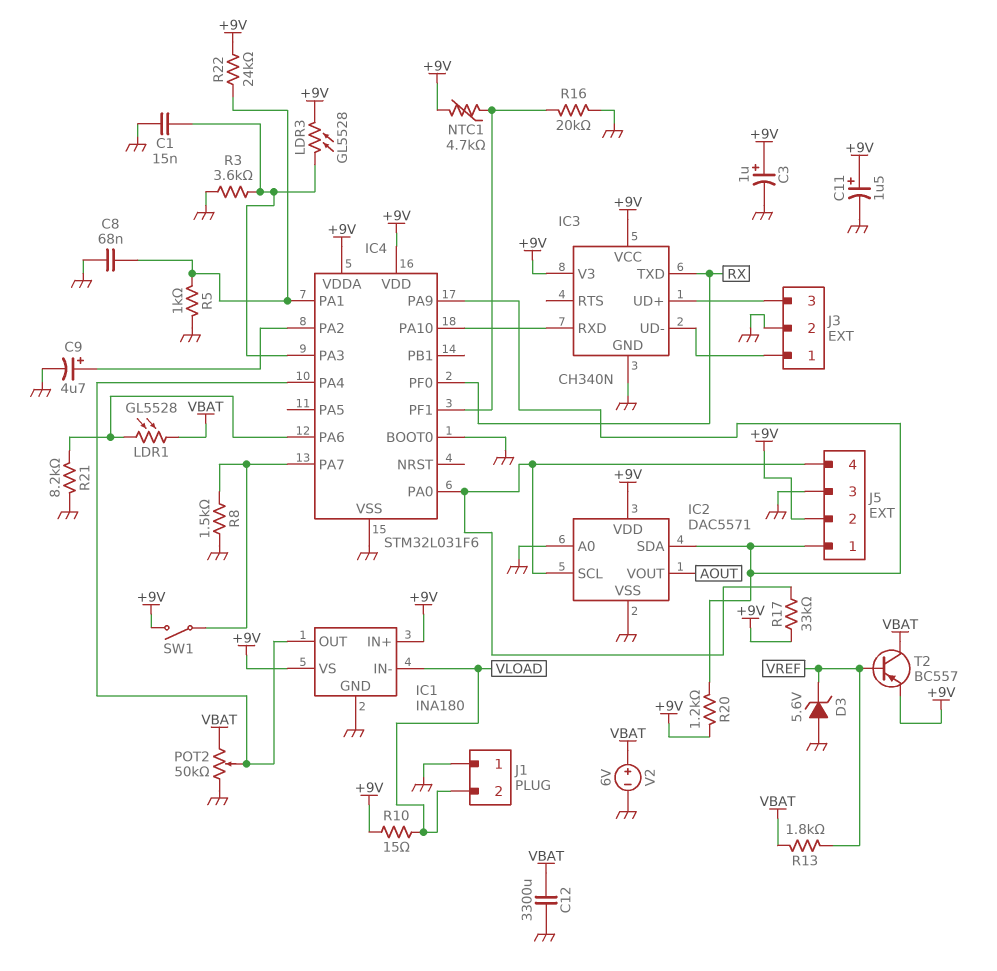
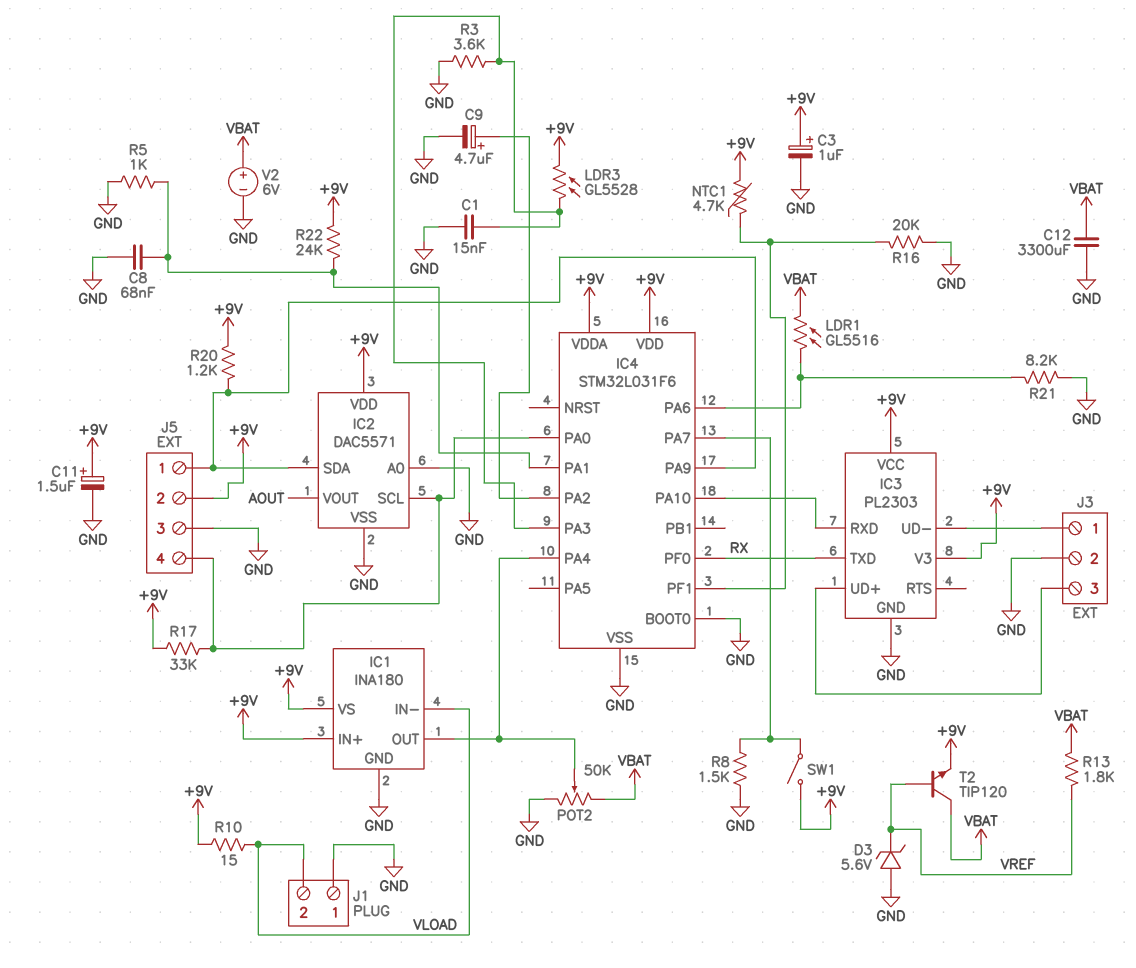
IC3: CH340N -> PL2303
LDR1: GL5528 (IC4/PA6, VBAT) -> GL5516 (IC4/PA6, VBAT)
T2: PNP BC557 (B VREF, C VBAT, E +9V) -> NPN TIP120 (B VREF, C VBAT, E +9V)

